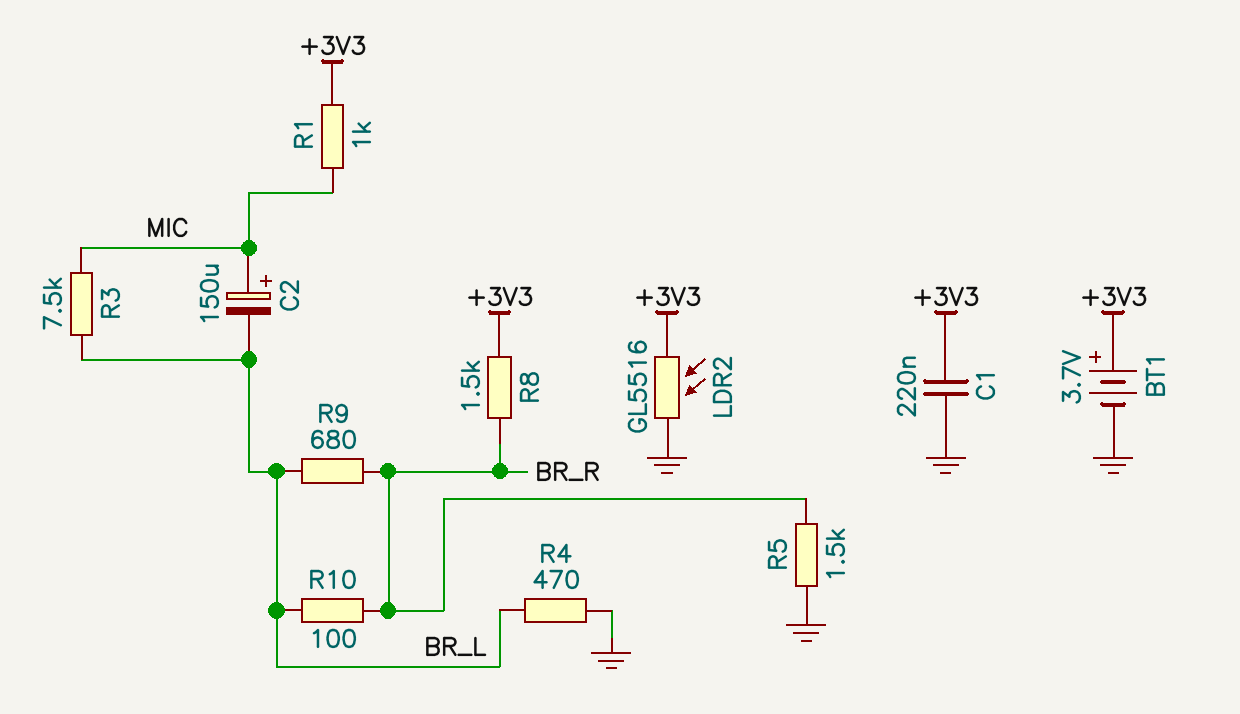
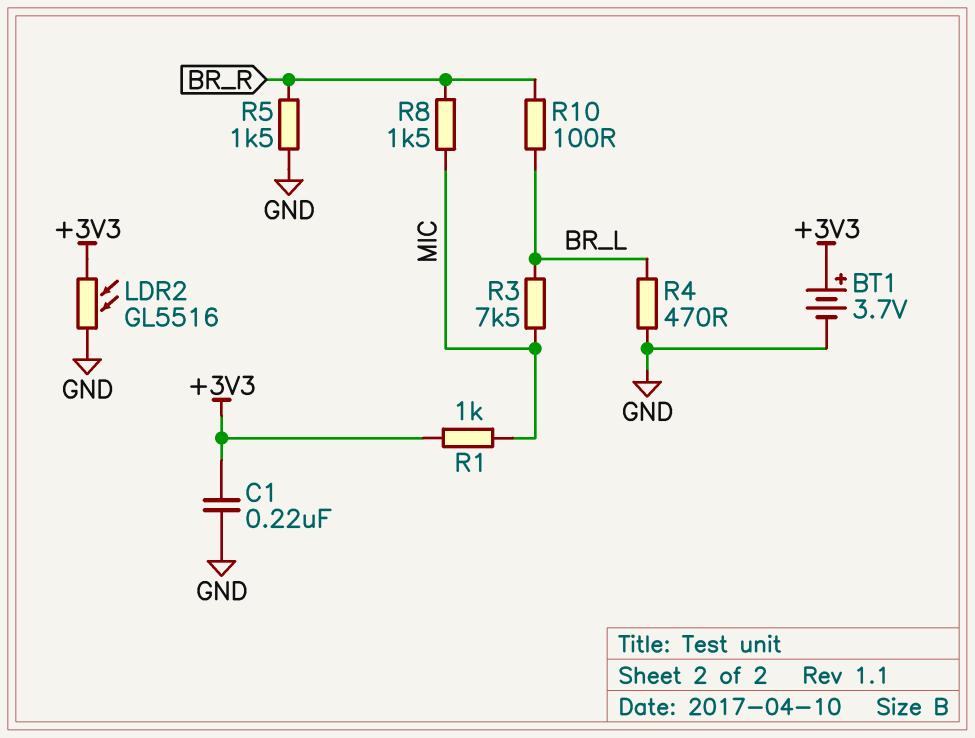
C2: 150uF (plus MIC, minus BR_L) -> none
R8: 1.5k (+3V3, BR_R) -> 1.5k (BR_R, MIC)
R9: 680 (BR_L, BR_R) -> none

